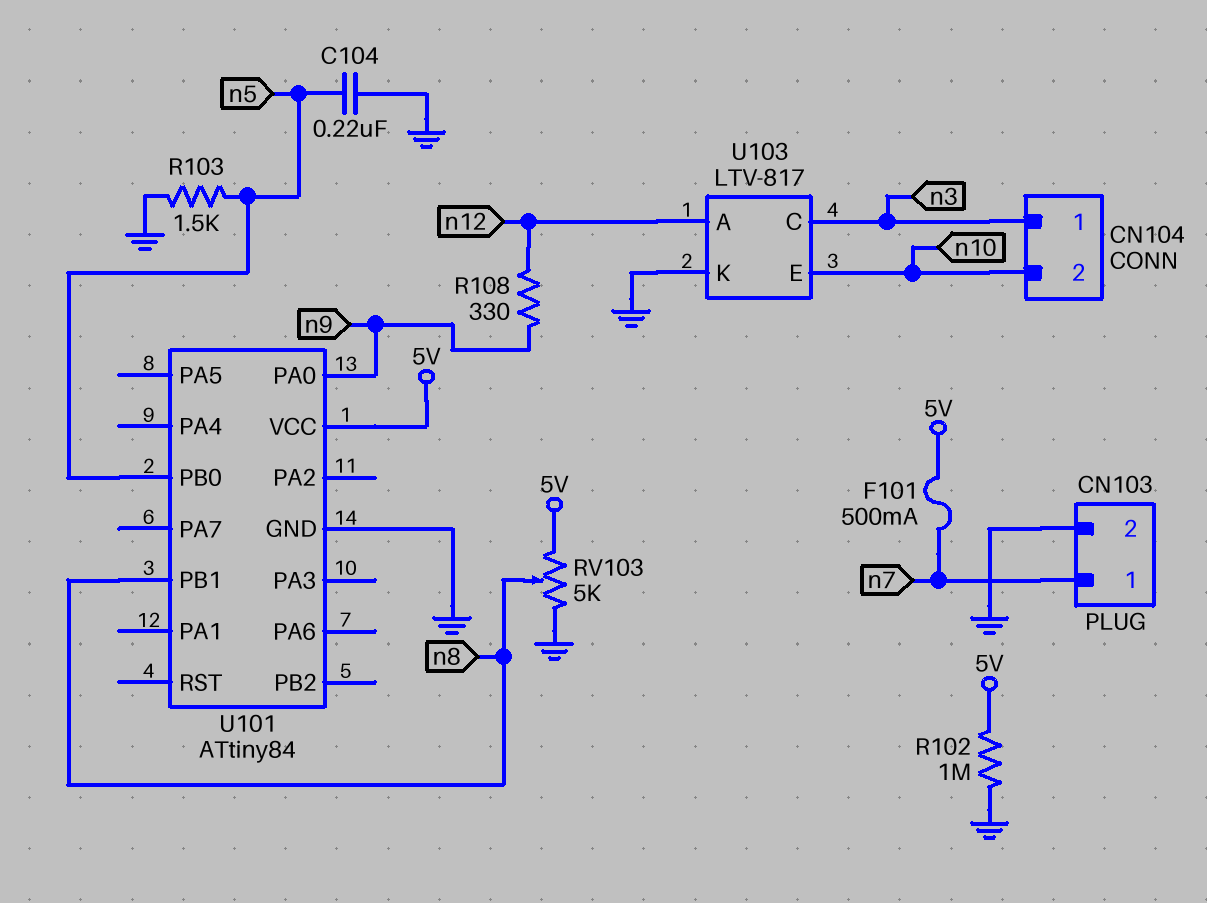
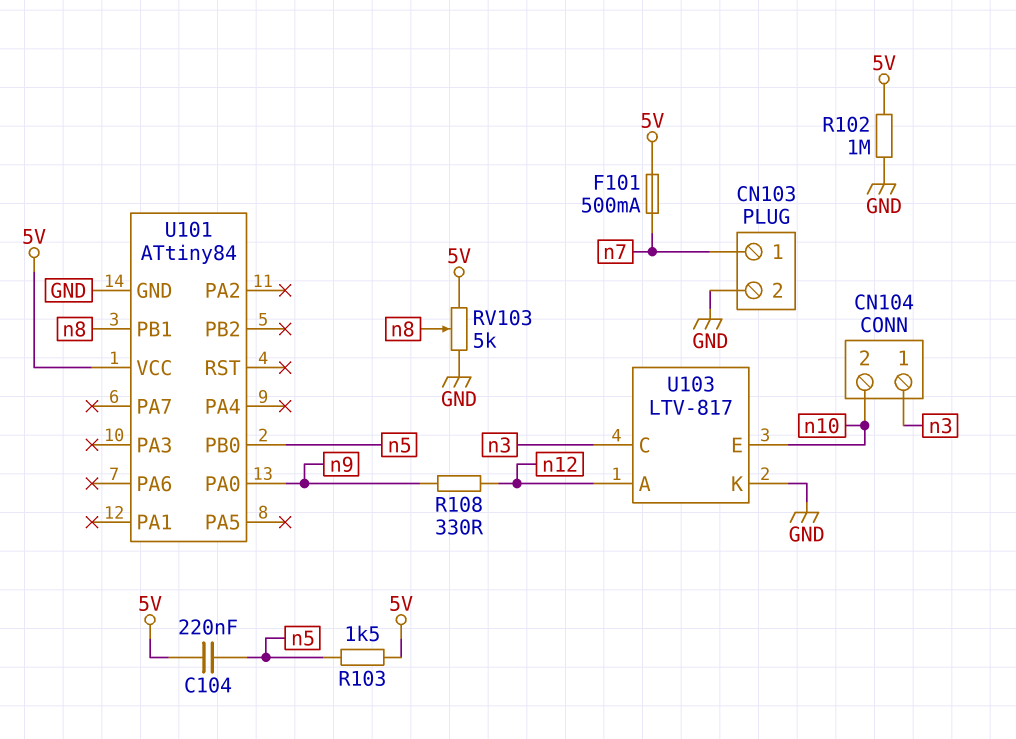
C104: 220nF (GND, n5) -> 220nF (5V, n5)
R103: 1.5k (GND, n5) -> 1.5k (5V, n5)

